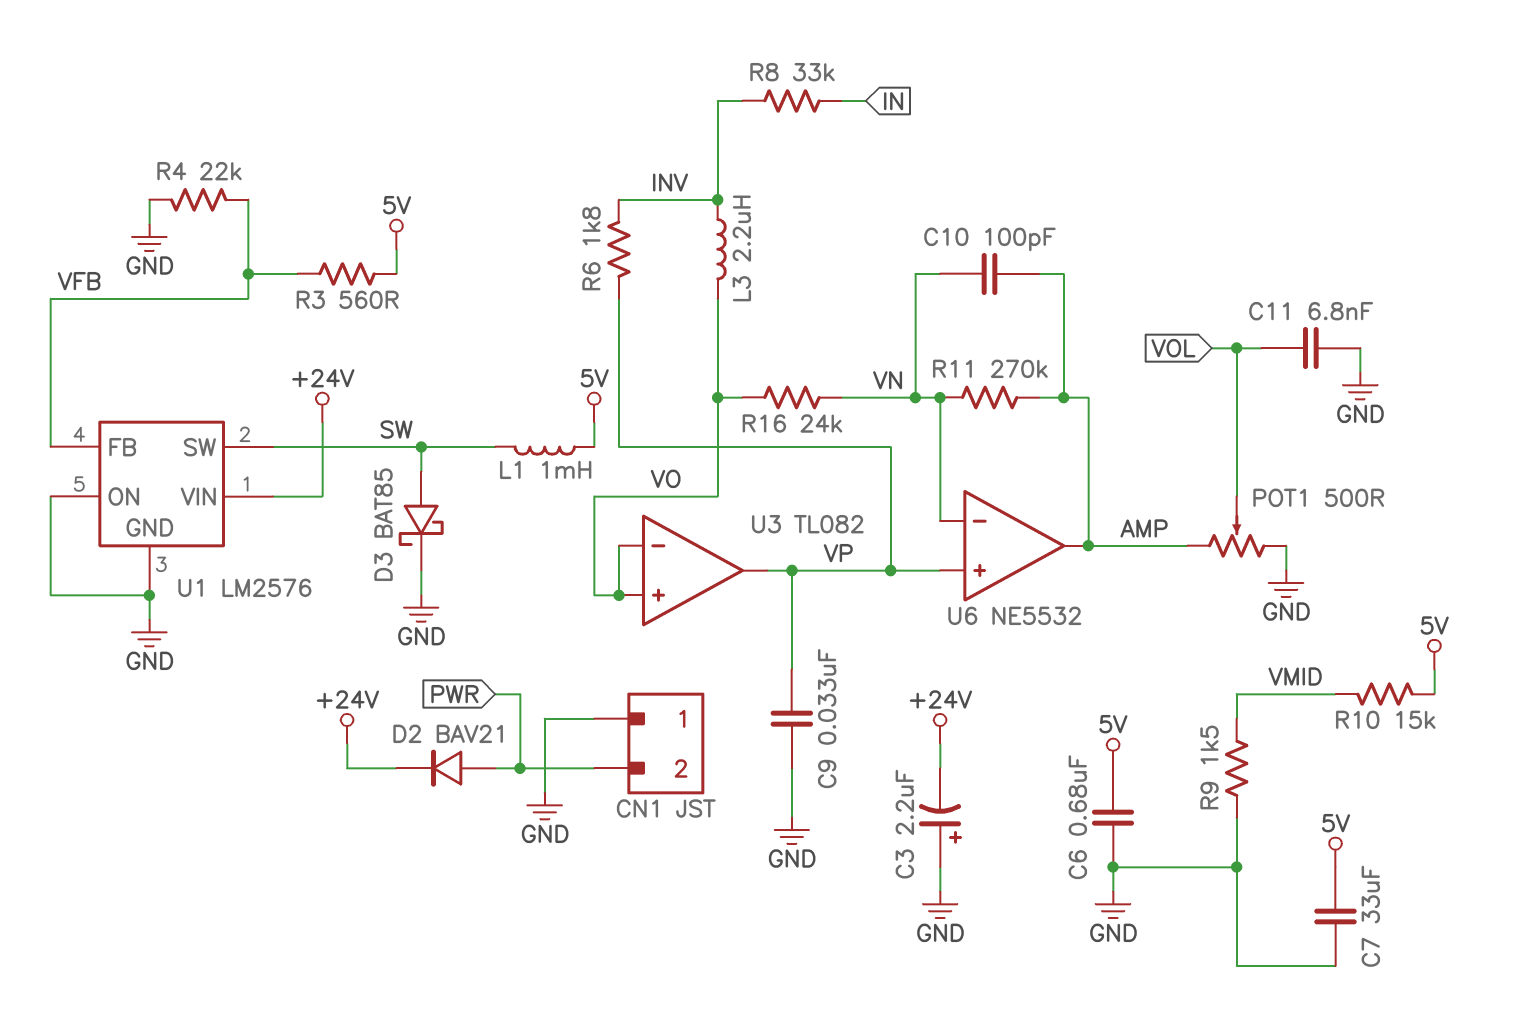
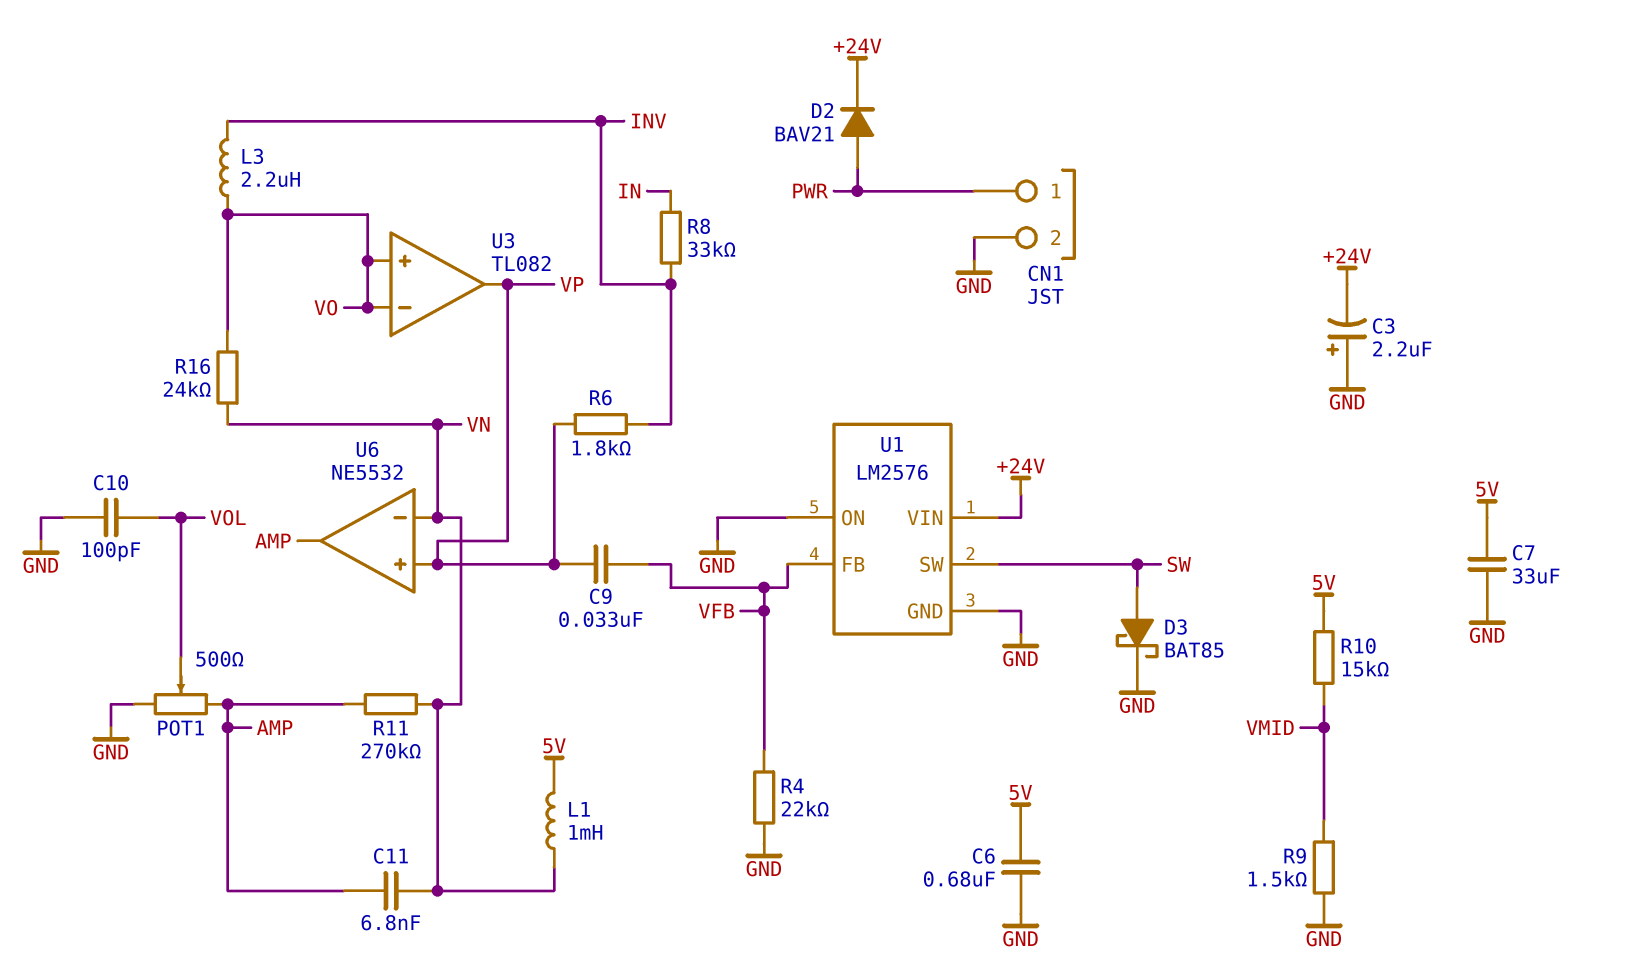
C9: 33nF (GND, VP) -> 33nF (VFB, VP)
C10: 100pF (AMP, VN) -> 100pF (GND, VOL)
C11: 6.8nF (GND, VOL) -> 6.8nF (AMP, VN)
CN1 pin 1: GND -> PWR
CN1 pin 2: PWR -> GND
L1: 1mH (5V, SW) -> 1mH (5V, VN)
R3: 560 (5V, VFB) -> none

